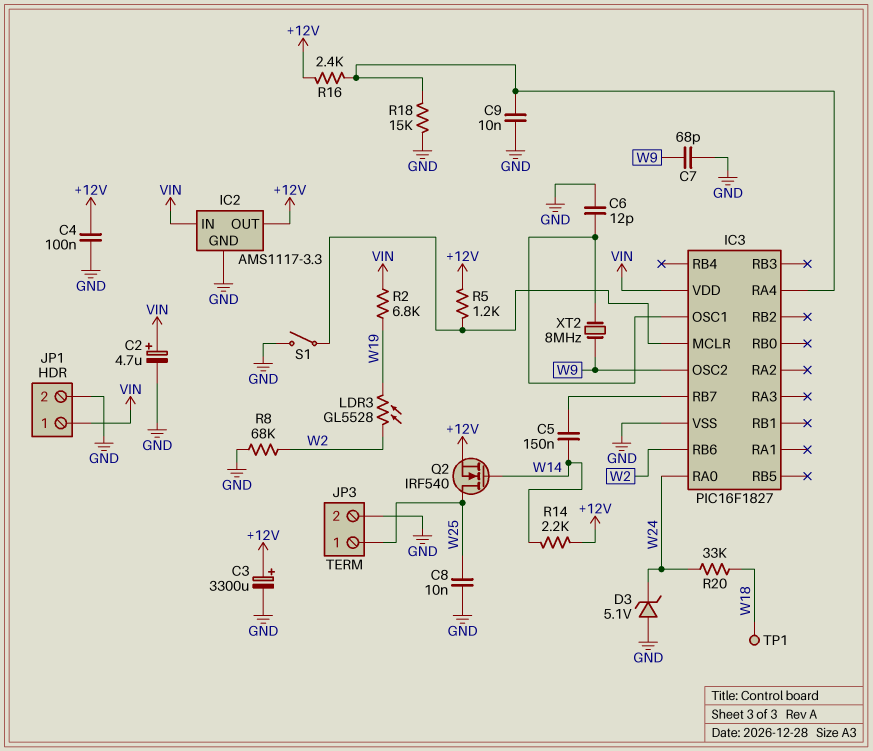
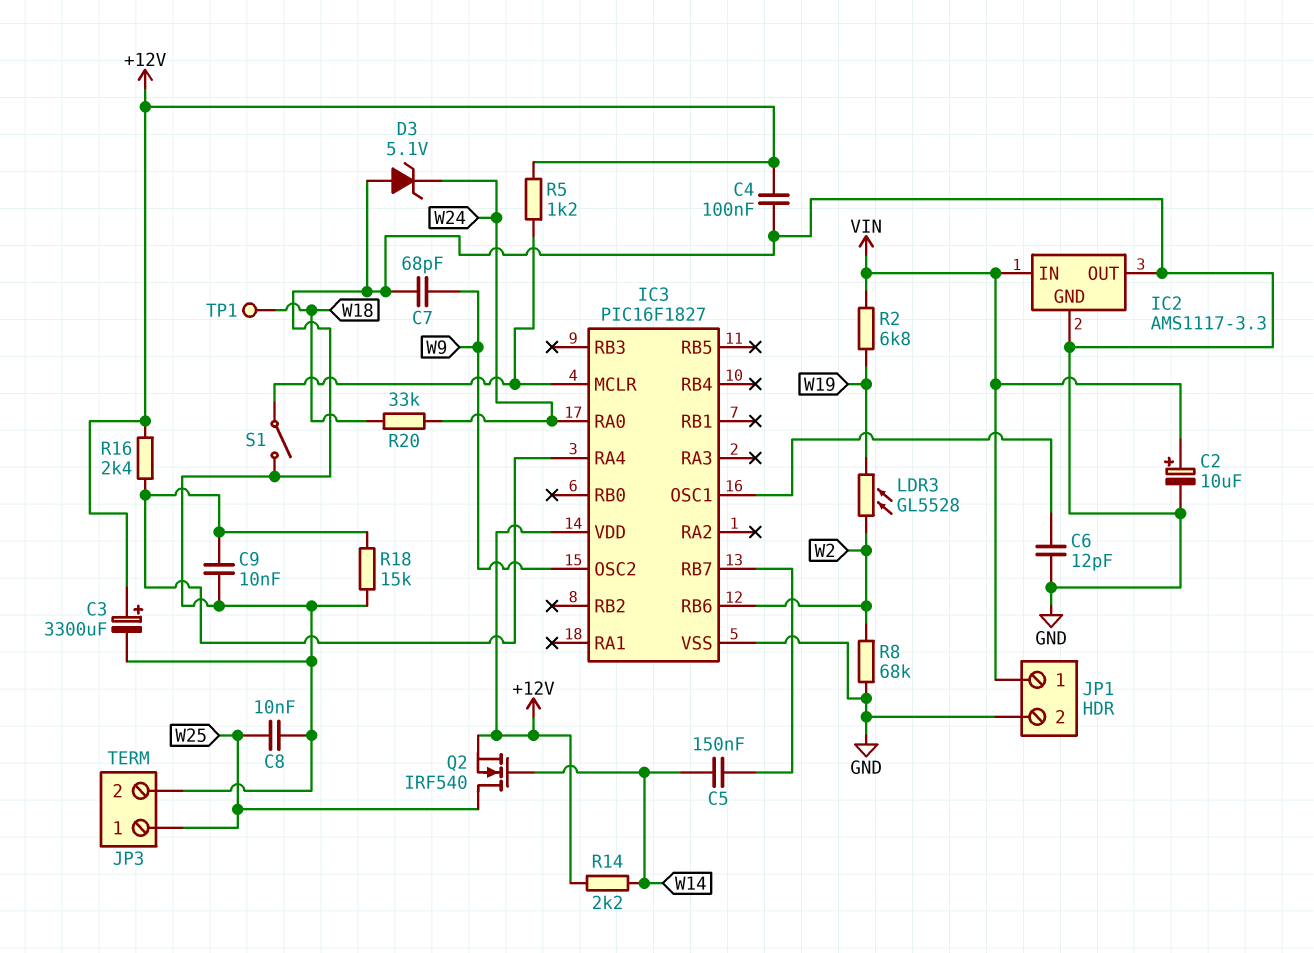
C2: 4.7uF (plus VIN, minus GND) -> 10uF (plus VIN, minus GND)
IC2 pin OUT: +12V -> GND
IC3 pin VDD: VIN -> +12V
XT2: 8MHz (IC3/OSC1, W9) -> none

